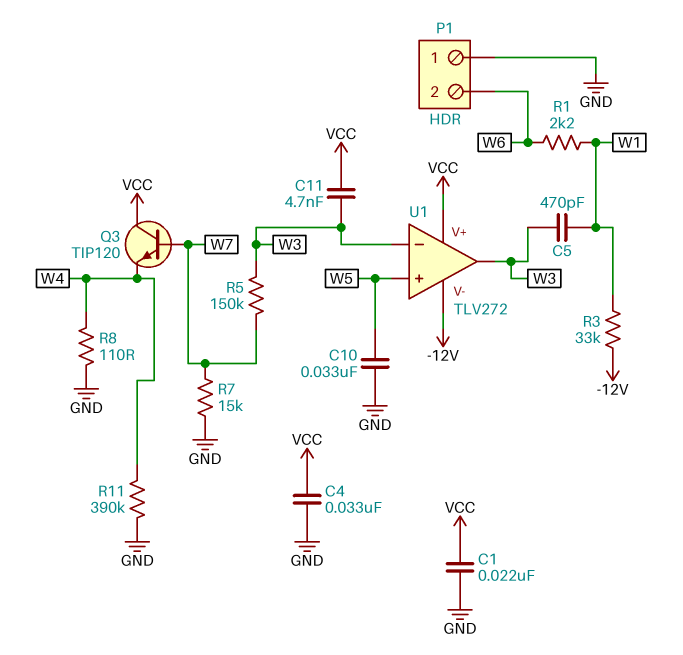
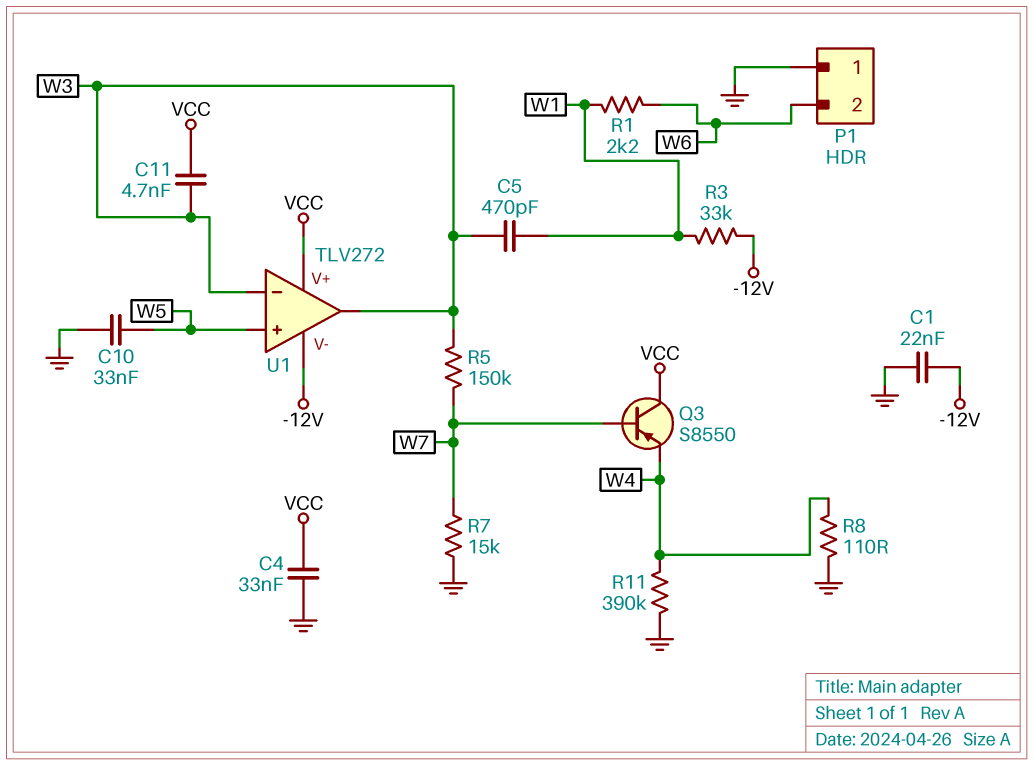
C1: 22nF (GND, VCC) -> 22nF (-12V, GND)
Q3: NPN TIP120 (B W7, C VCC, E W4) -> PNP S8550 (B W7, C VCC, E W4)

